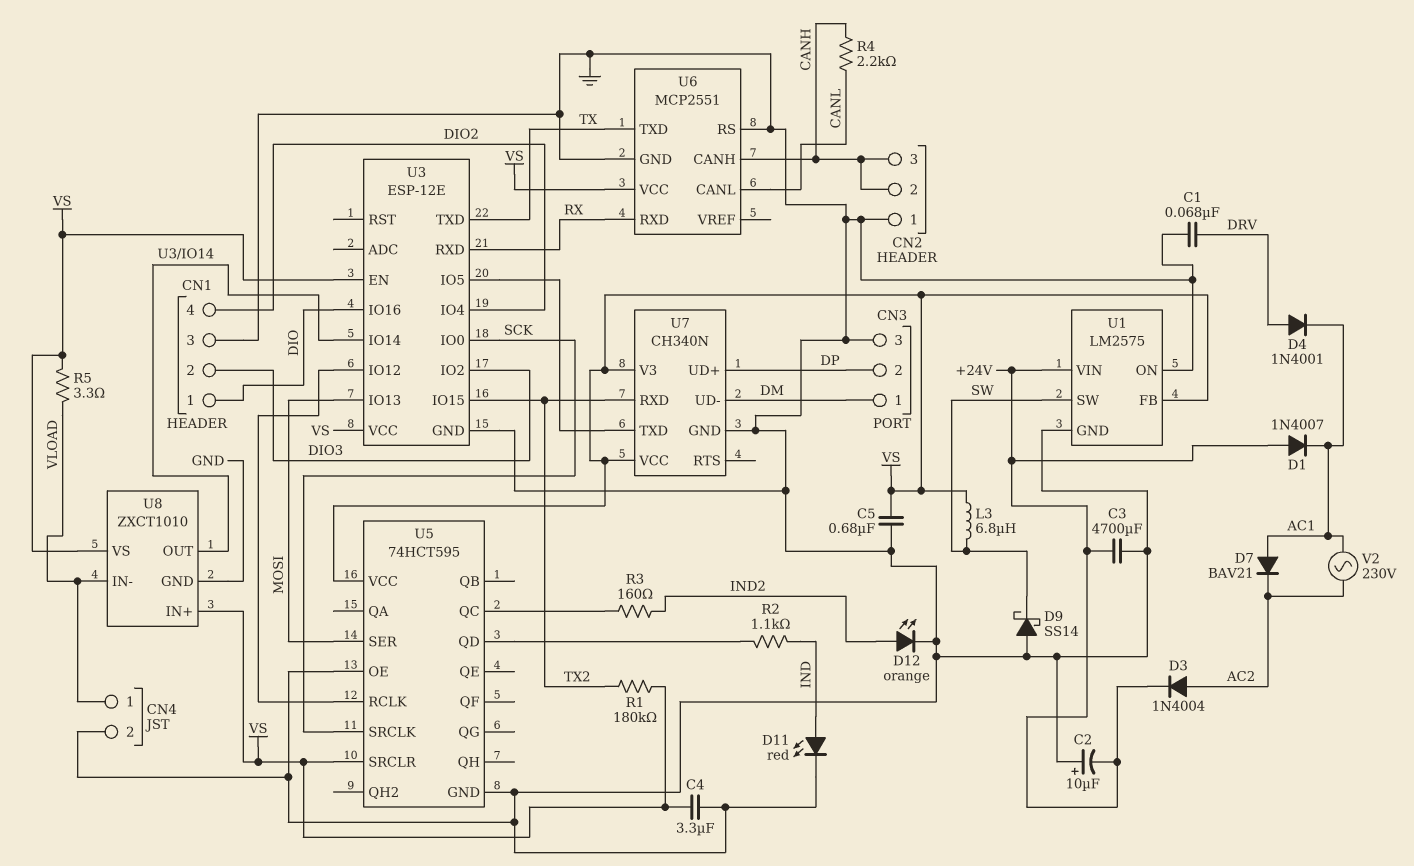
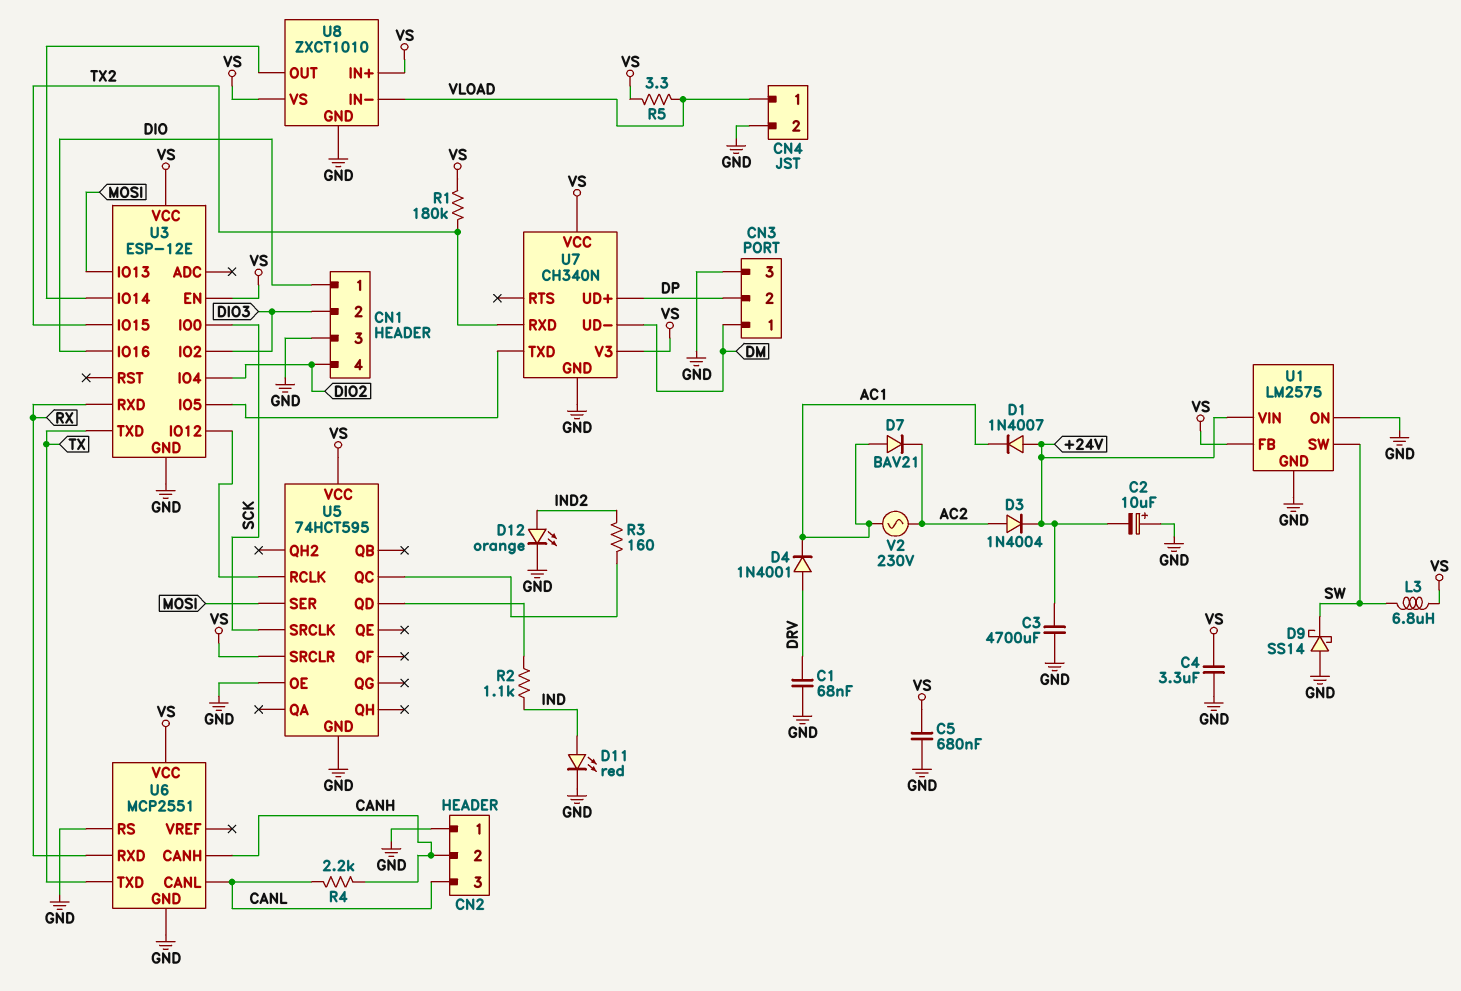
CN2 pin 3: CANH -> CANL

